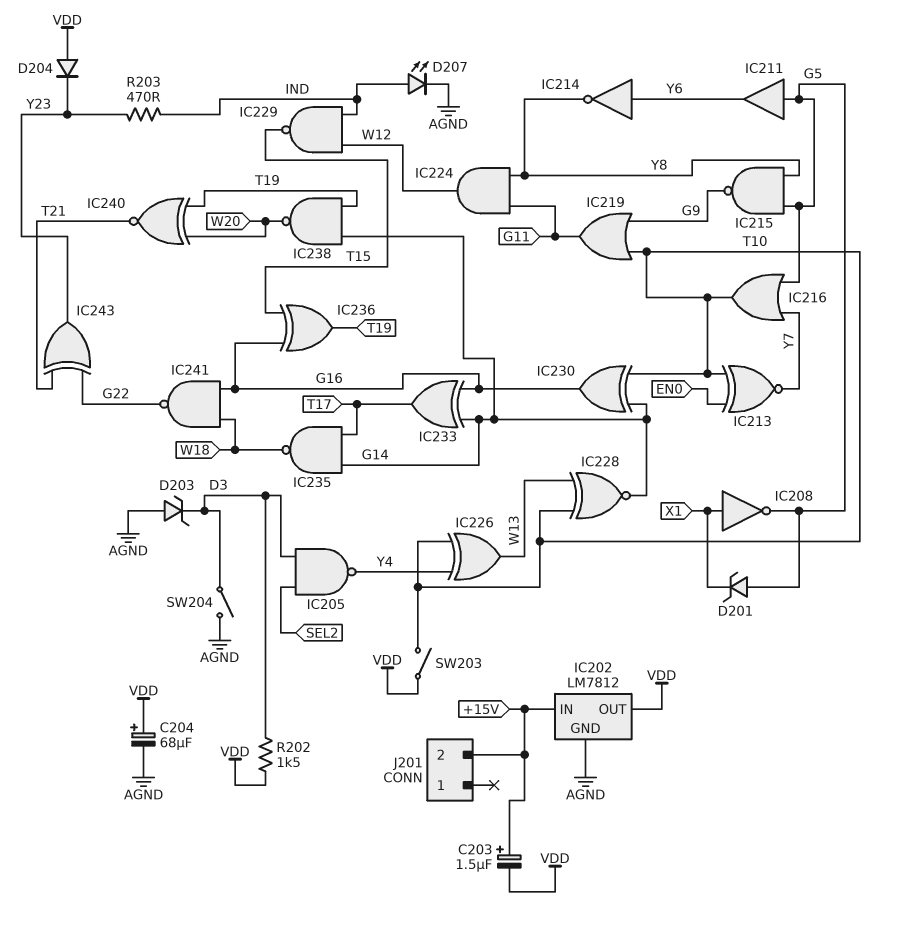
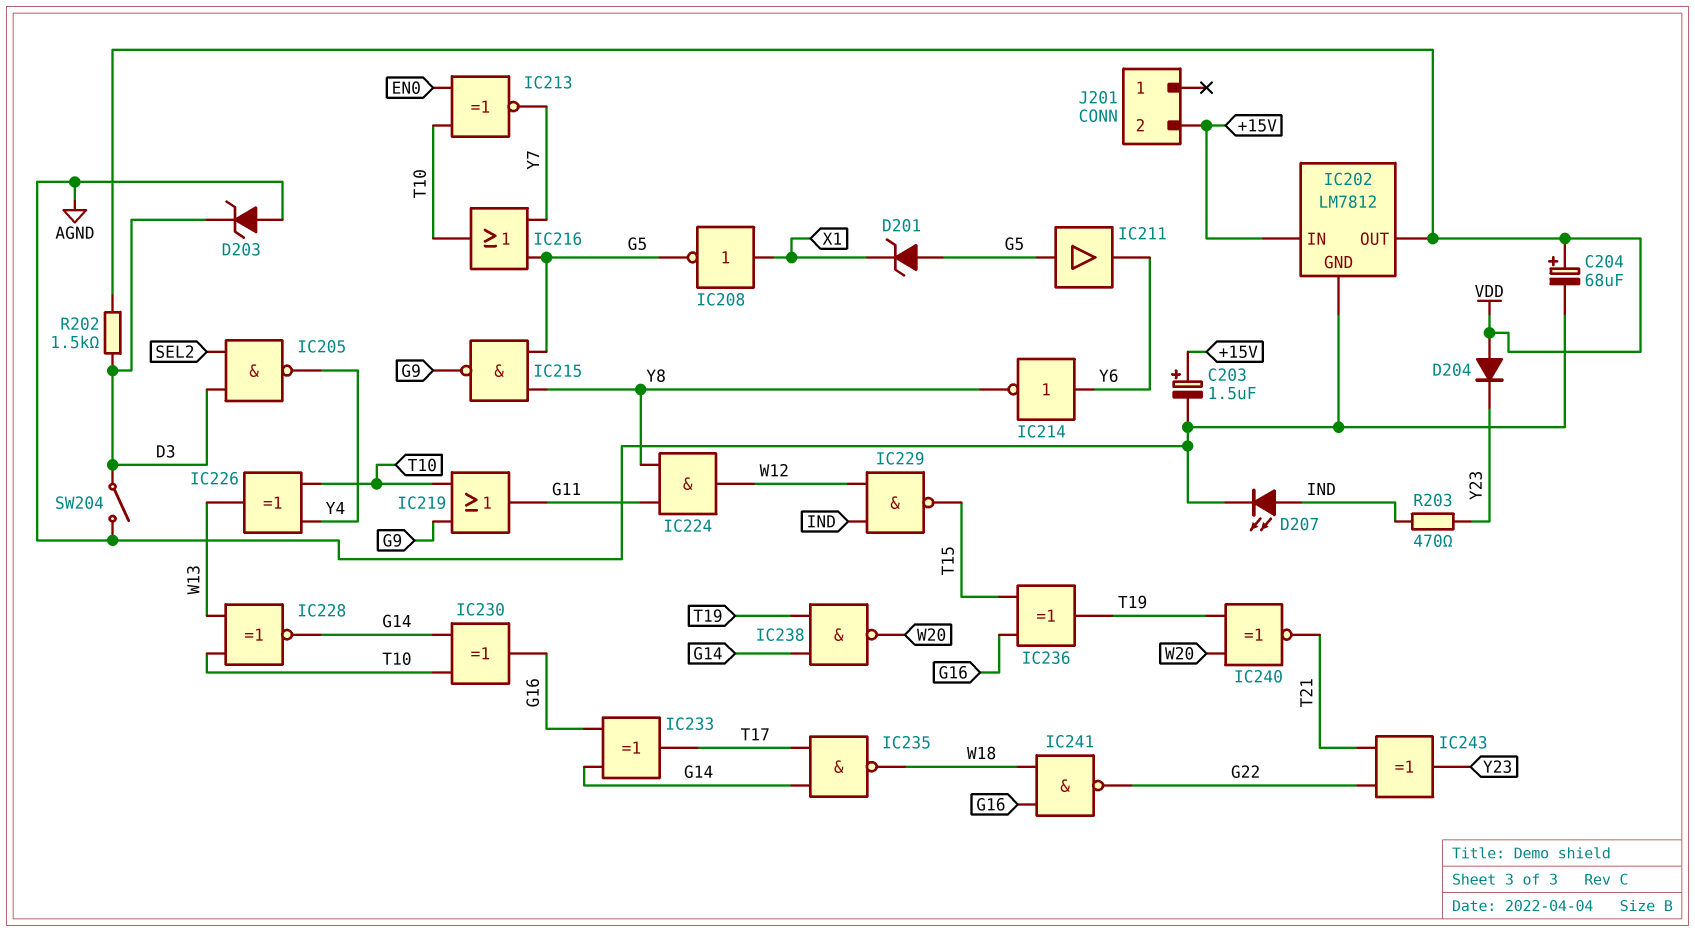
C203: 1.5uF (plus +15V, minus VDD) -> 1.5uF (plus +15V, minus AGND)
SW203: switch (T10, VDD) -> none

